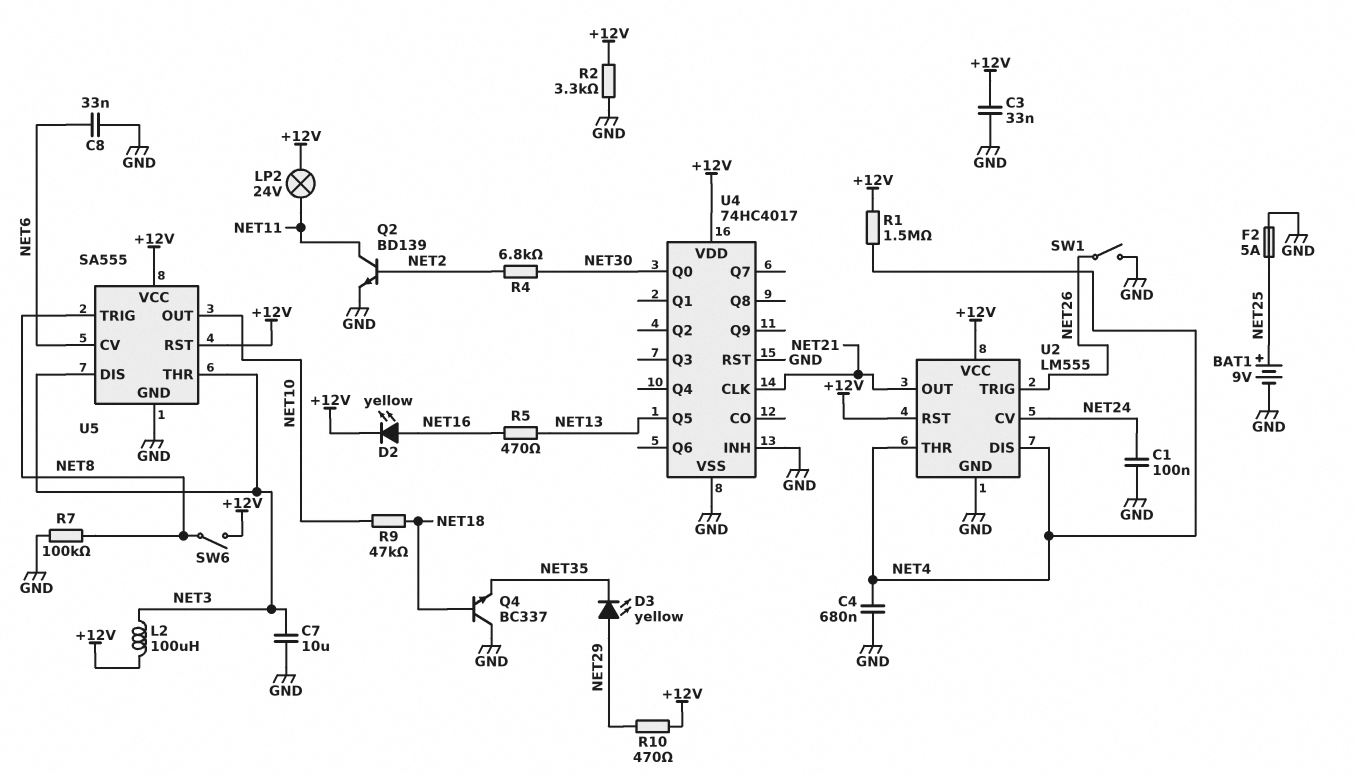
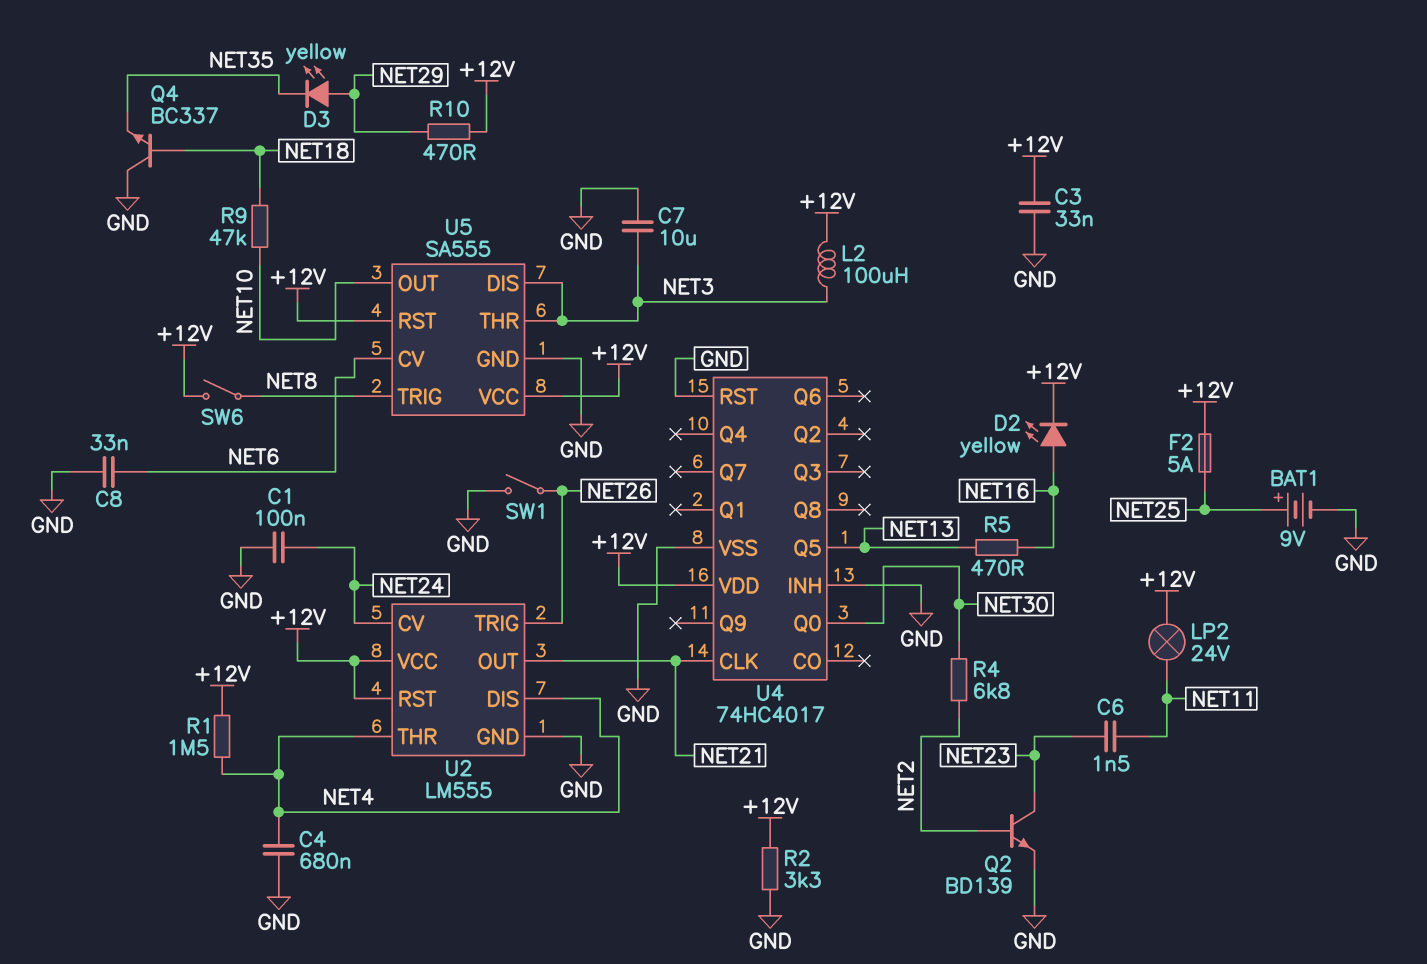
C6: none -> 1.5nF (NET11, NET23)
F2: 5A (GND, NET25) -> 5A (+12V, NET25)
Q2: NPN BD139 (B NET2, C NET11, E GND) -> NPN BD139 (B NET2, C NET23, E GND)
R7: 100k (GND, NET8) -> none

